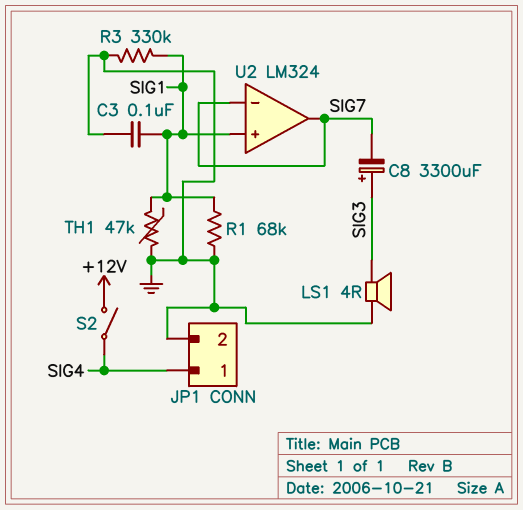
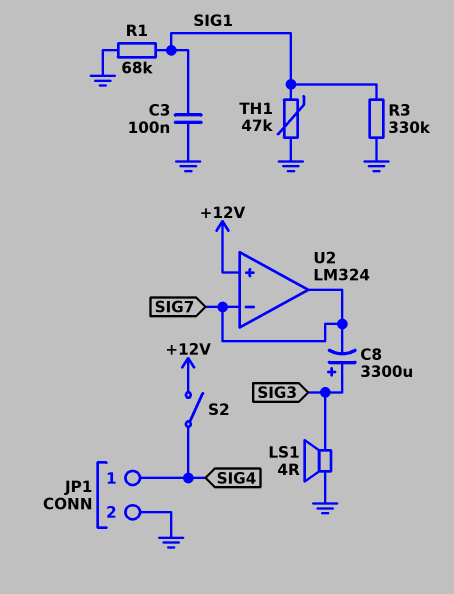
U2 pin in+: SIG1 -> +12V

